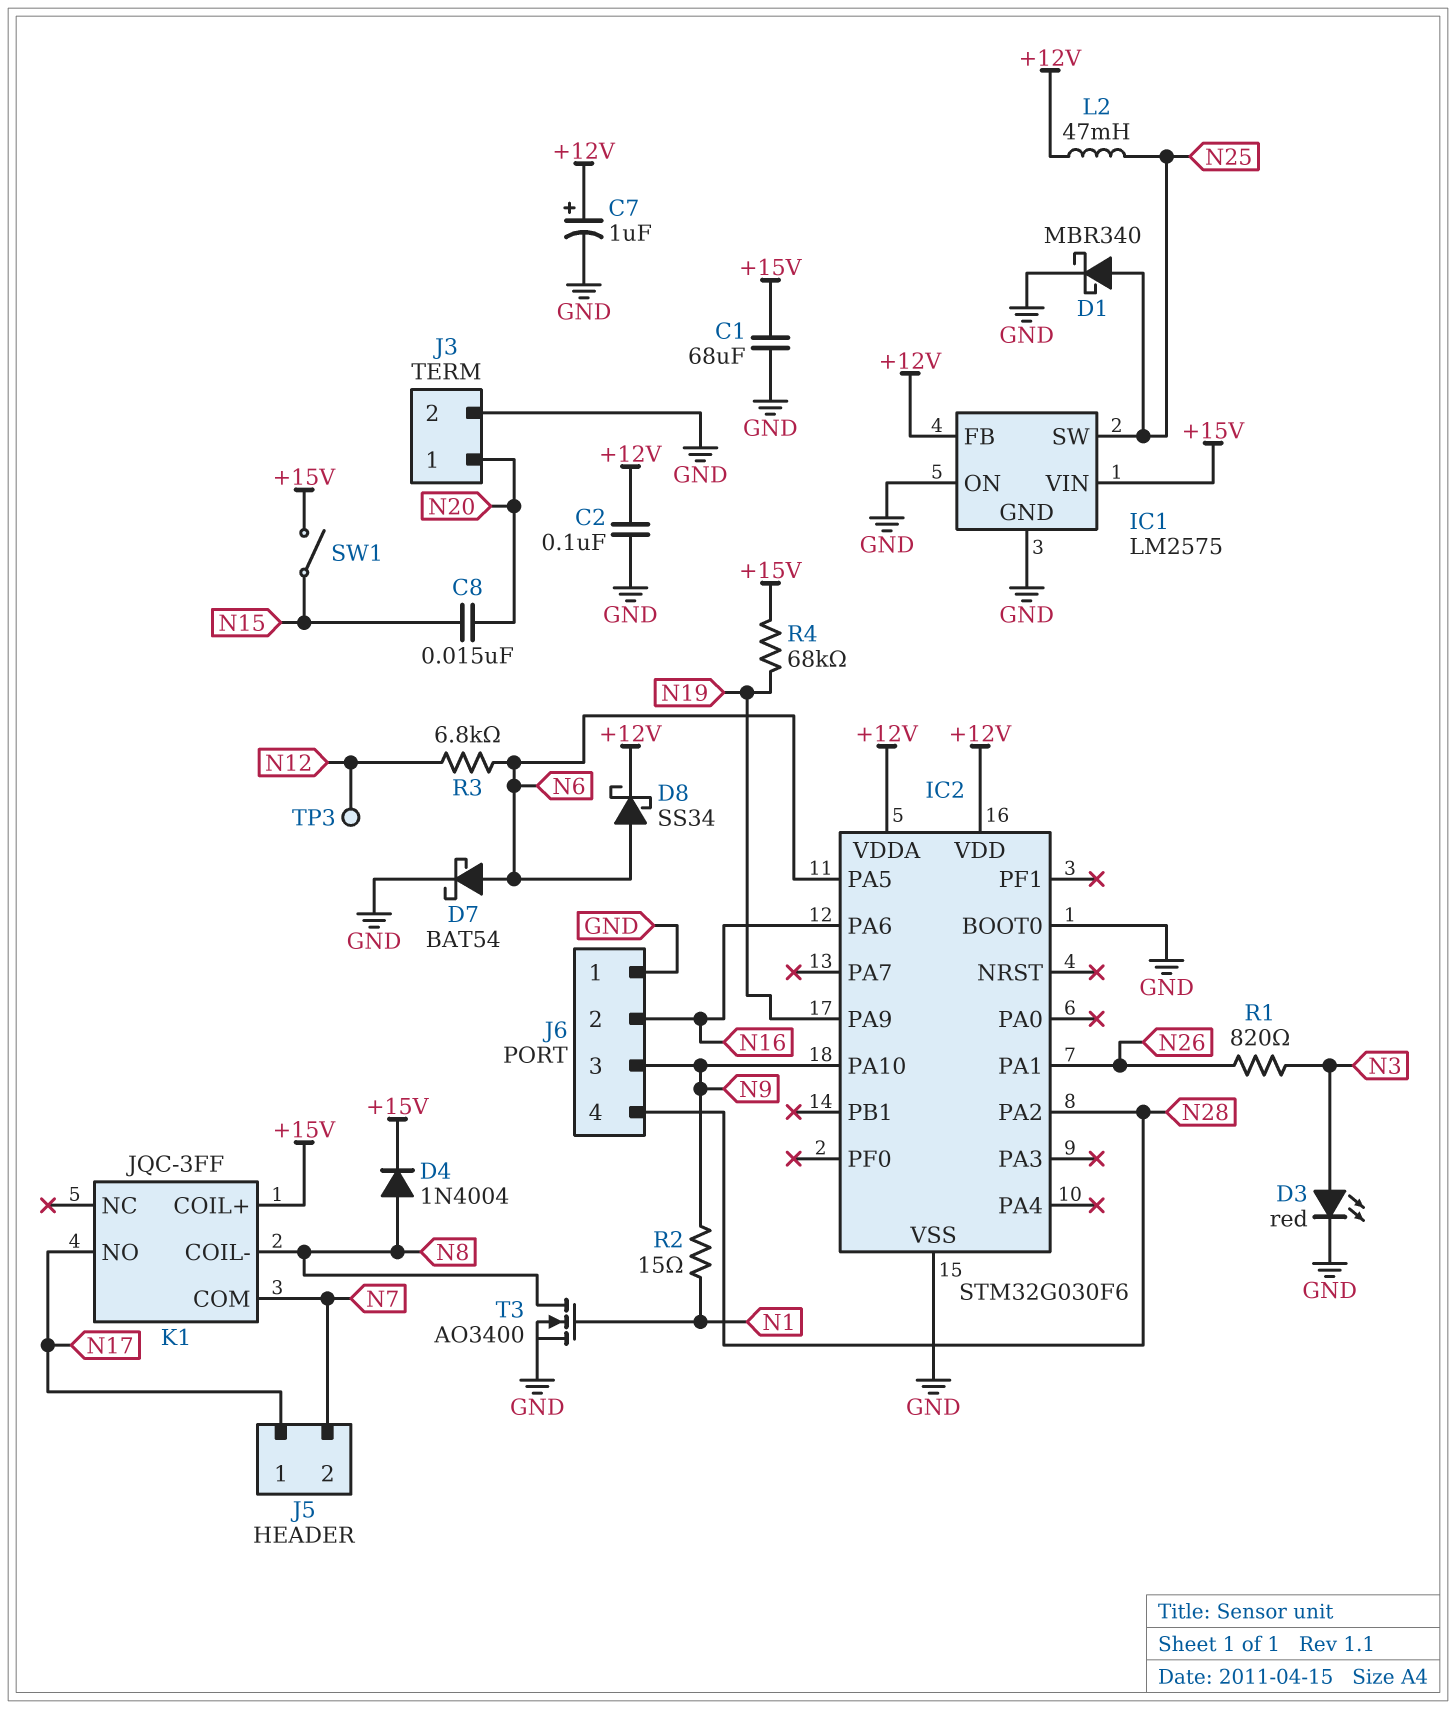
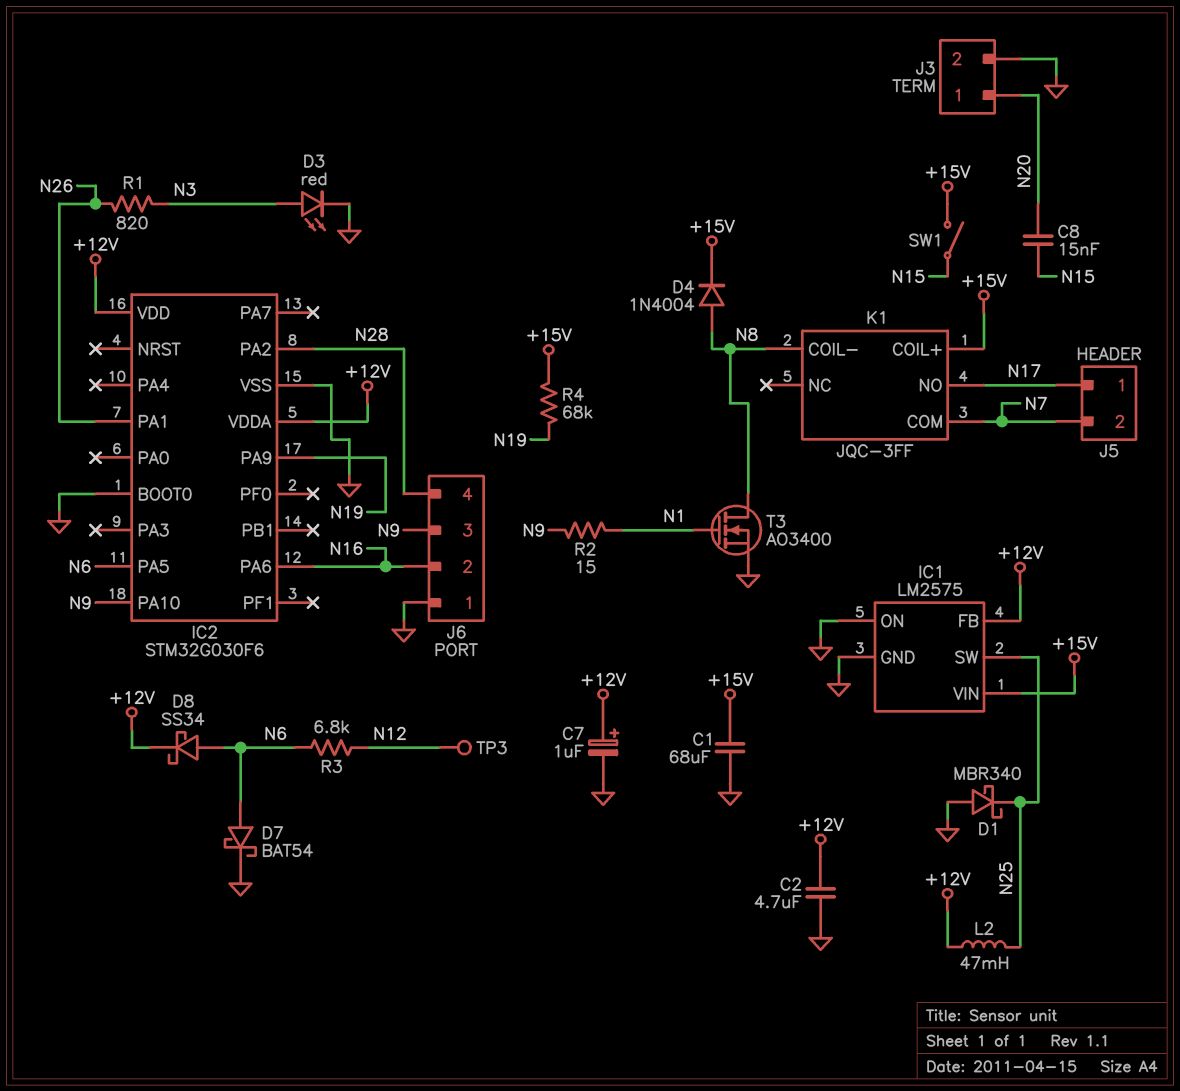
C2: 100nF (+12V, GND) -> 4.7uF (+12V, GND)
D1: schottky MBR340 (A N25, K GND) -> schottky MBR340 (A GND, K N25)

